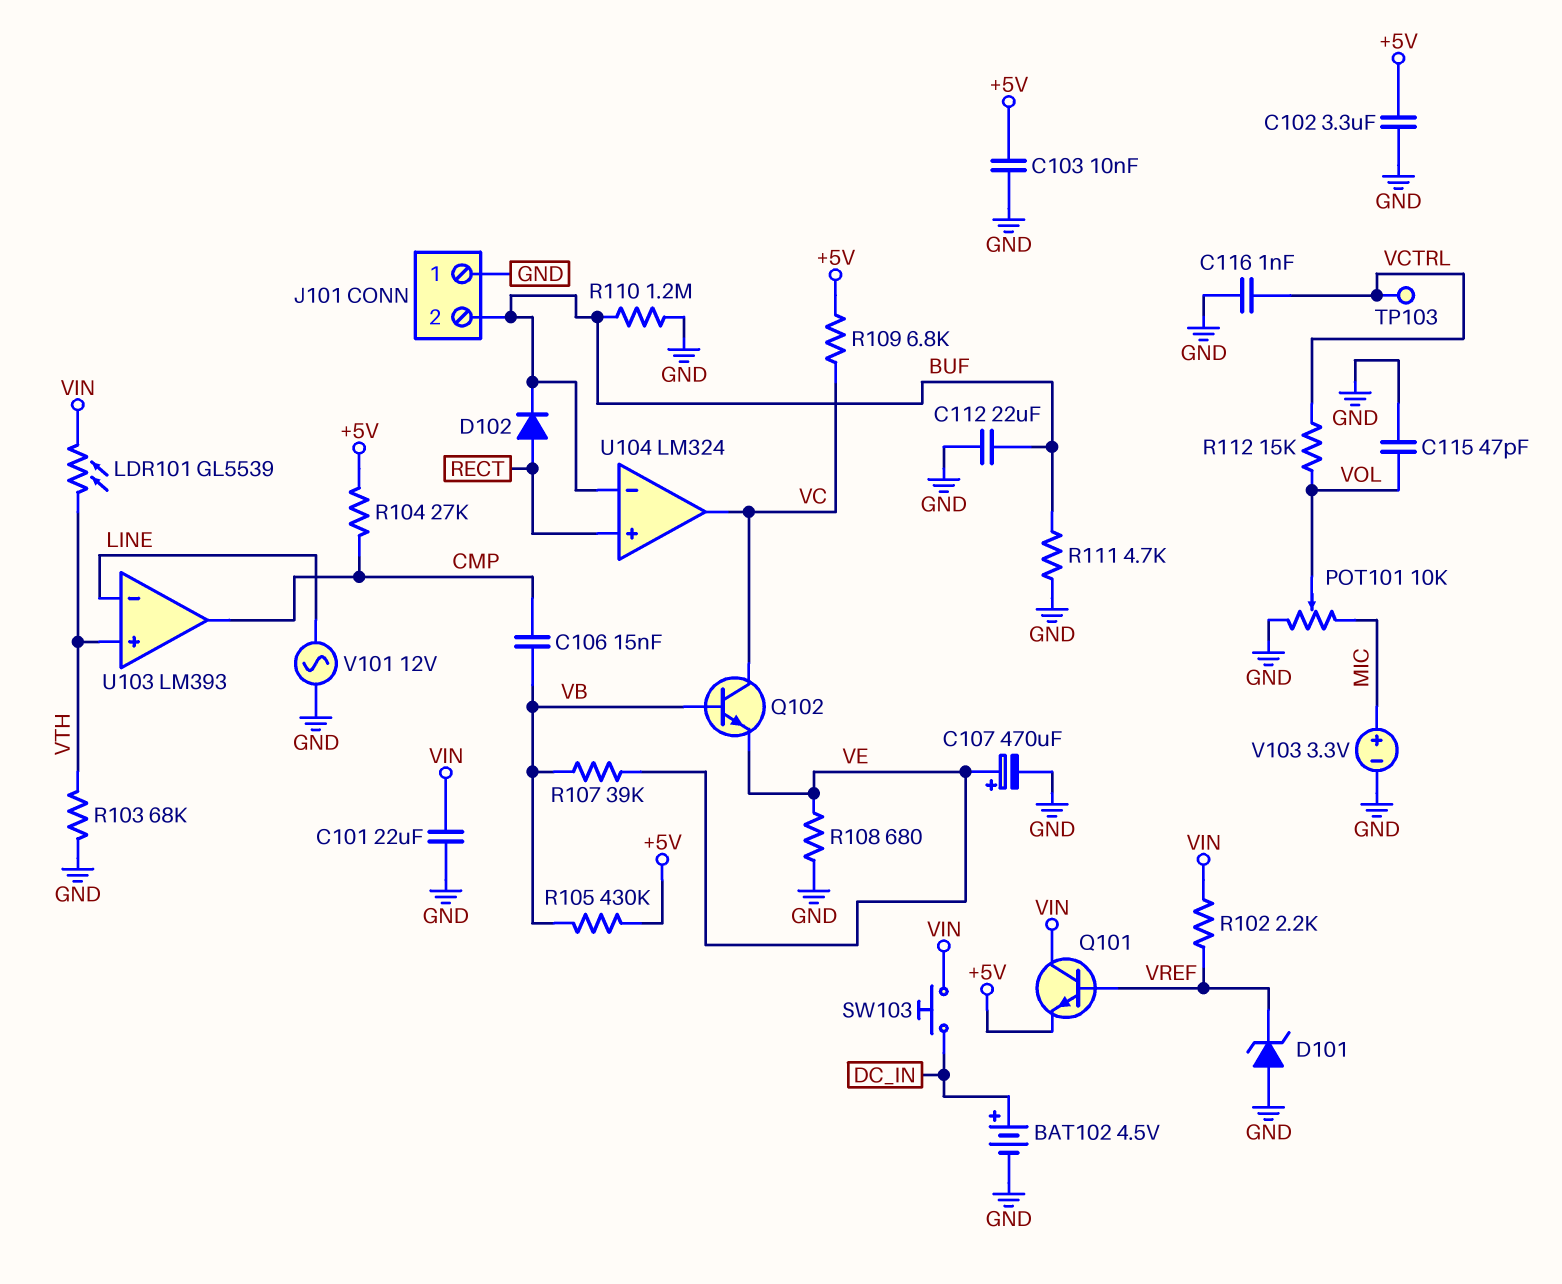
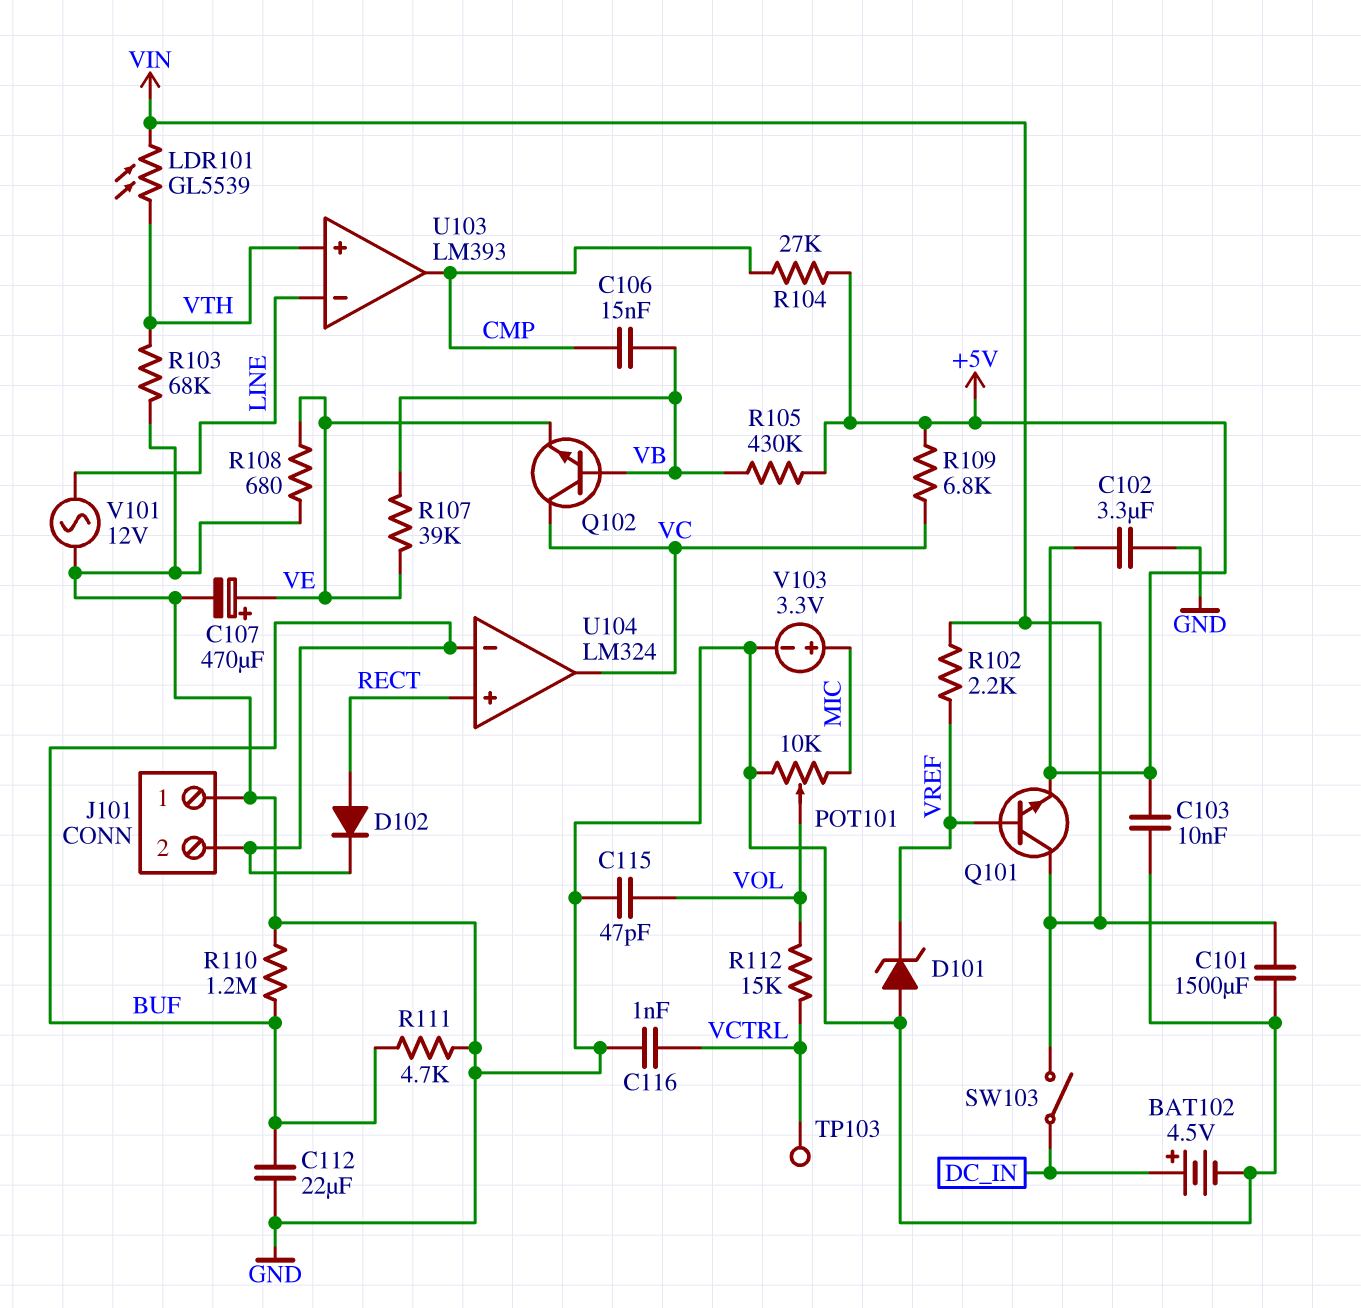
C101: 22uF (GND, VIN) -> 1500uF (GND, VIN)
SW103: button (DC_IN, VIN) -> switch (DC_IN, VIN)

